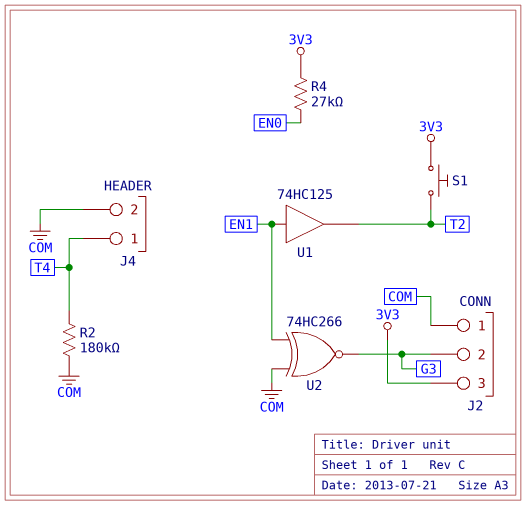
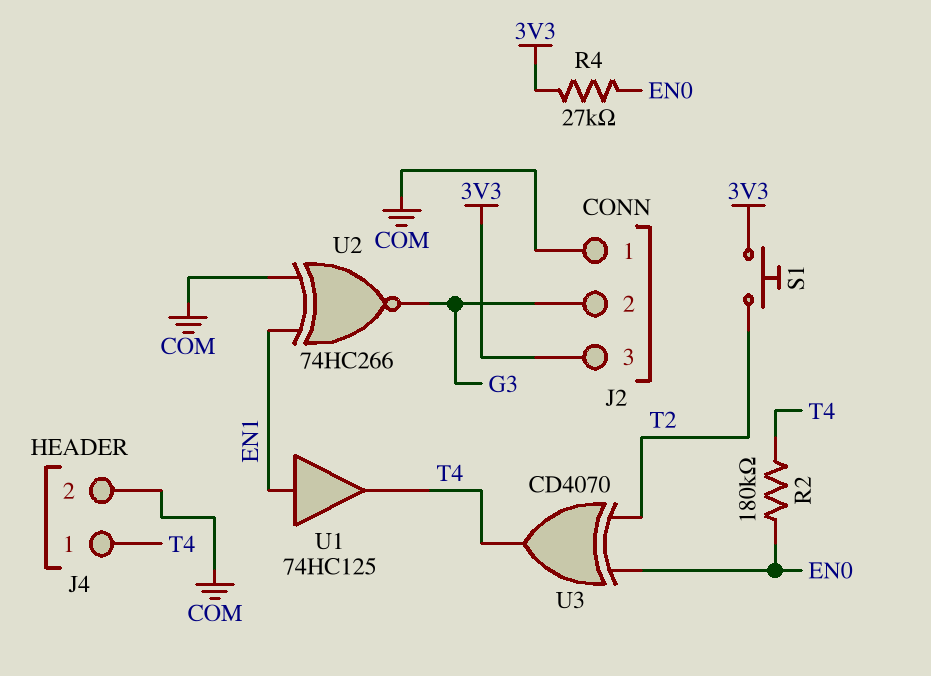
R2: 180k (COM, T4) -> 180k (EN0, T4)
U1: buffer 74HC125 (in EN1, out T2) -> buffer 74HC125 (in EN1, out T4)
U3: none -> XOR CD4070 (in EN0, in T2, out T4)

